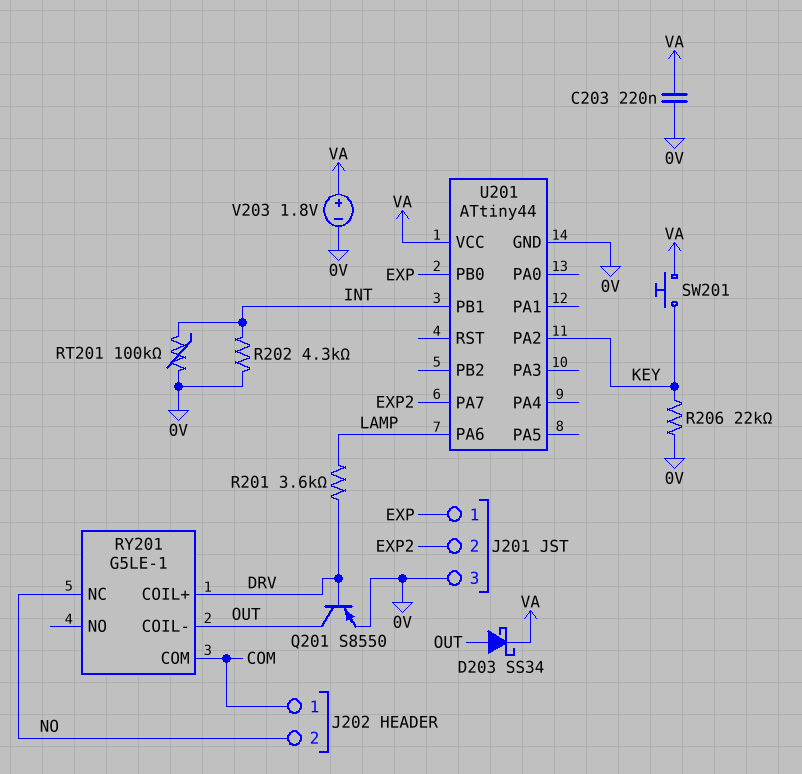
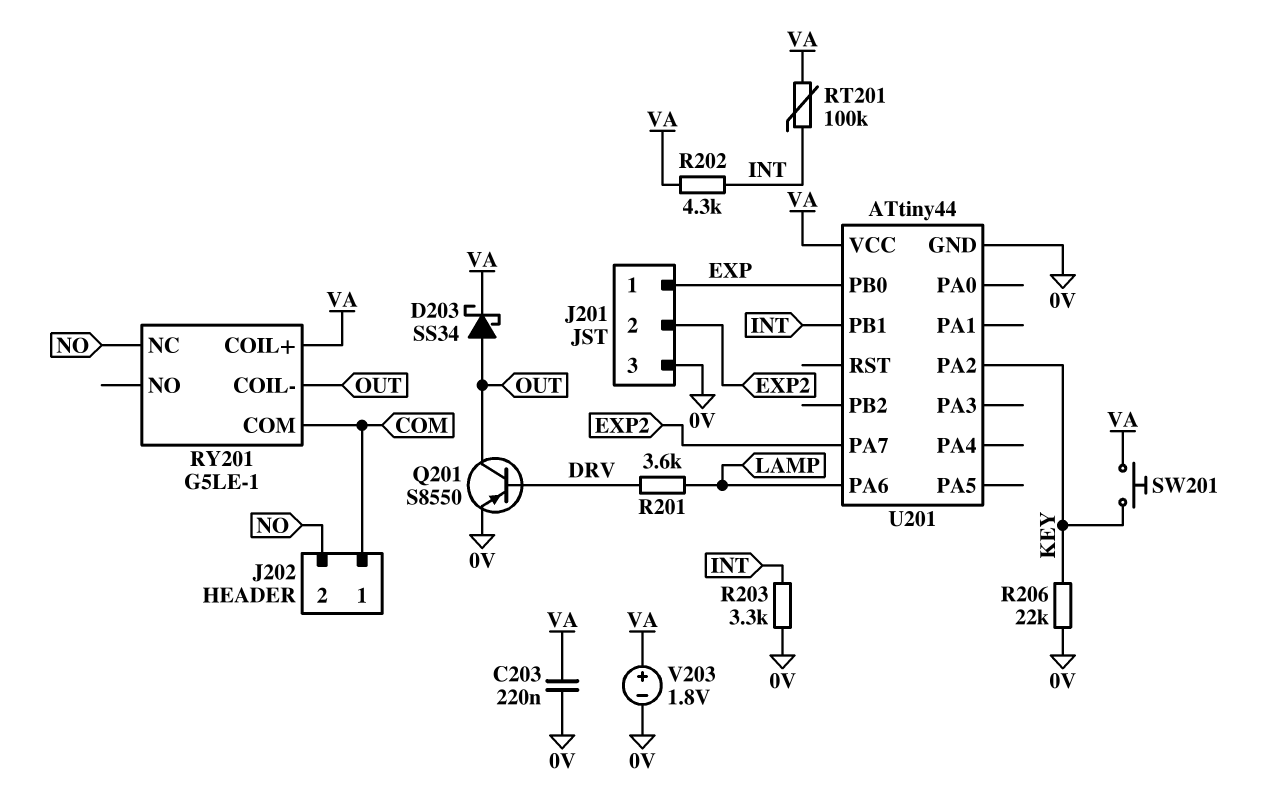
R202: 4.3k (0V, INT) -> 4.3k (INT, VA)
R203: none -> 3.3k (0V, INT)
RT201: 100k (0V, INT) -> 100k (INT, VA)
RY201 pin COIL+: DRV -> VA

